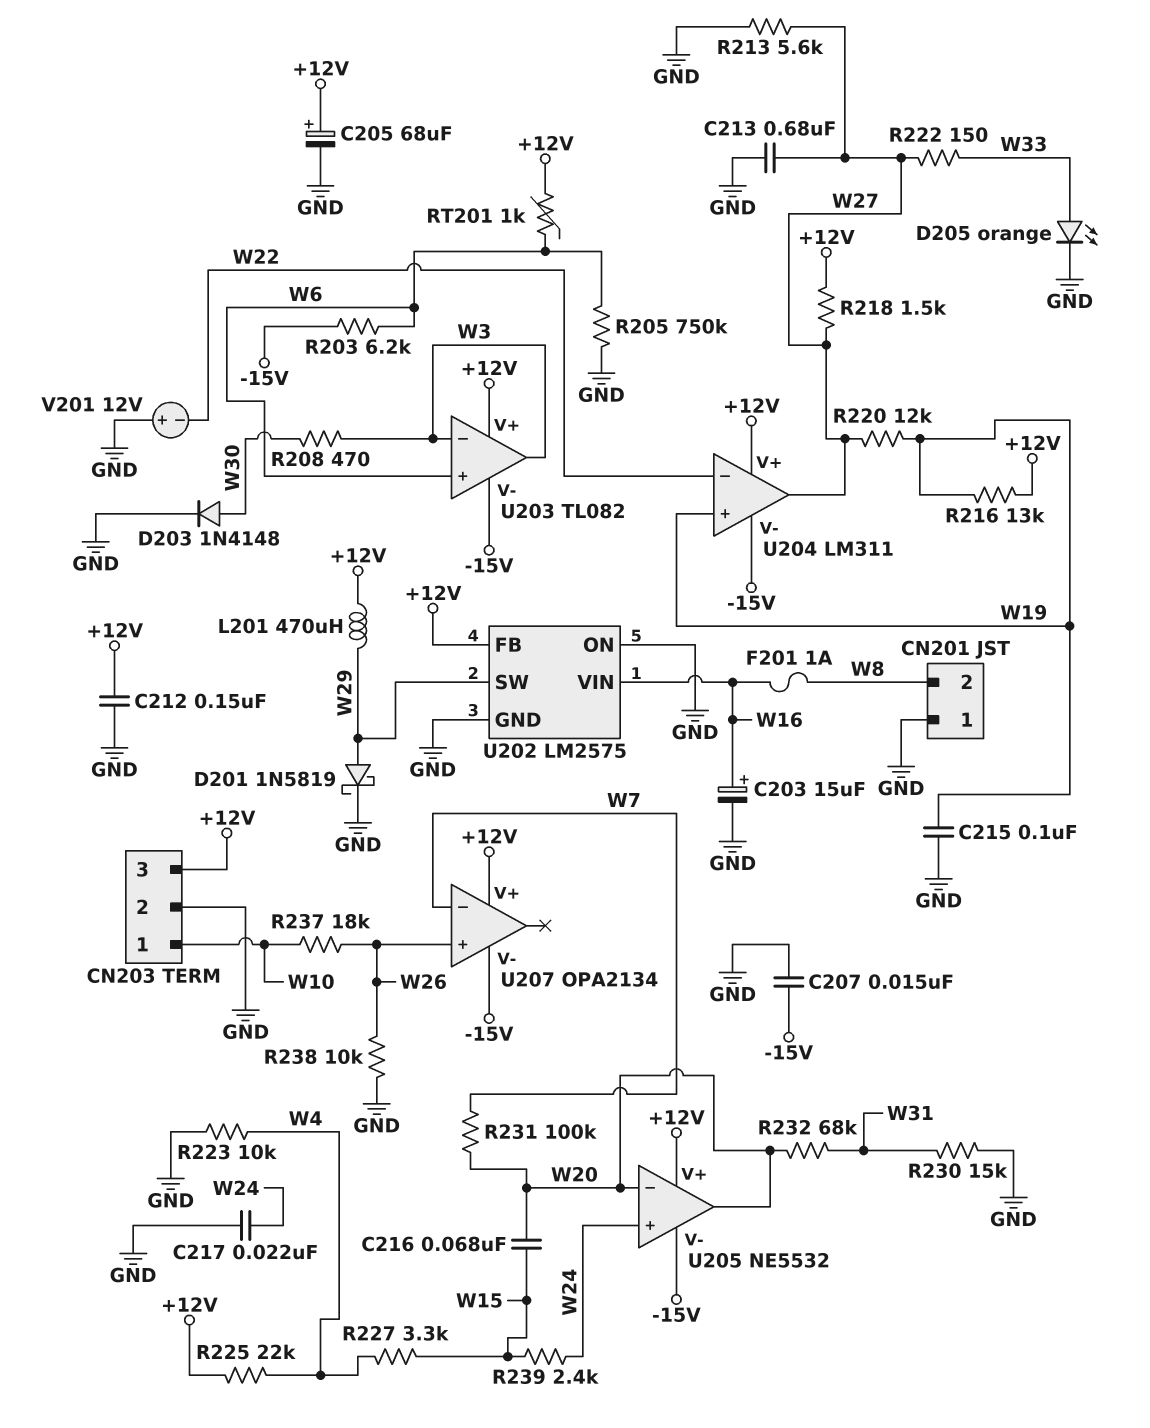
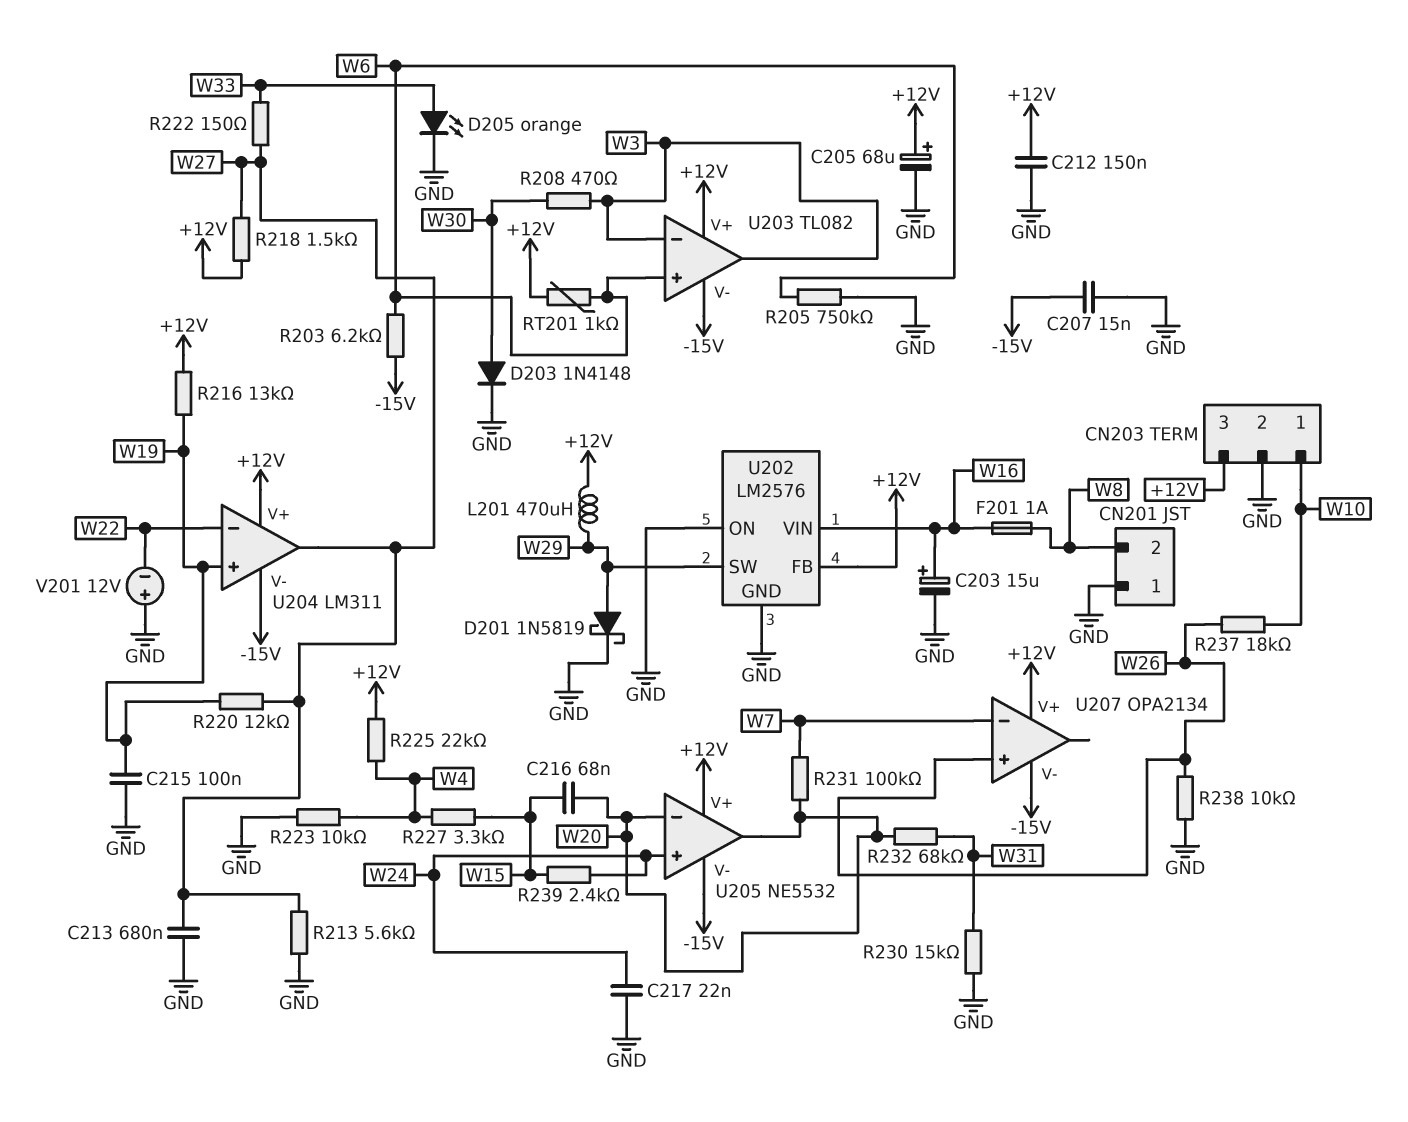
U202: LM2575 -> LM2576

